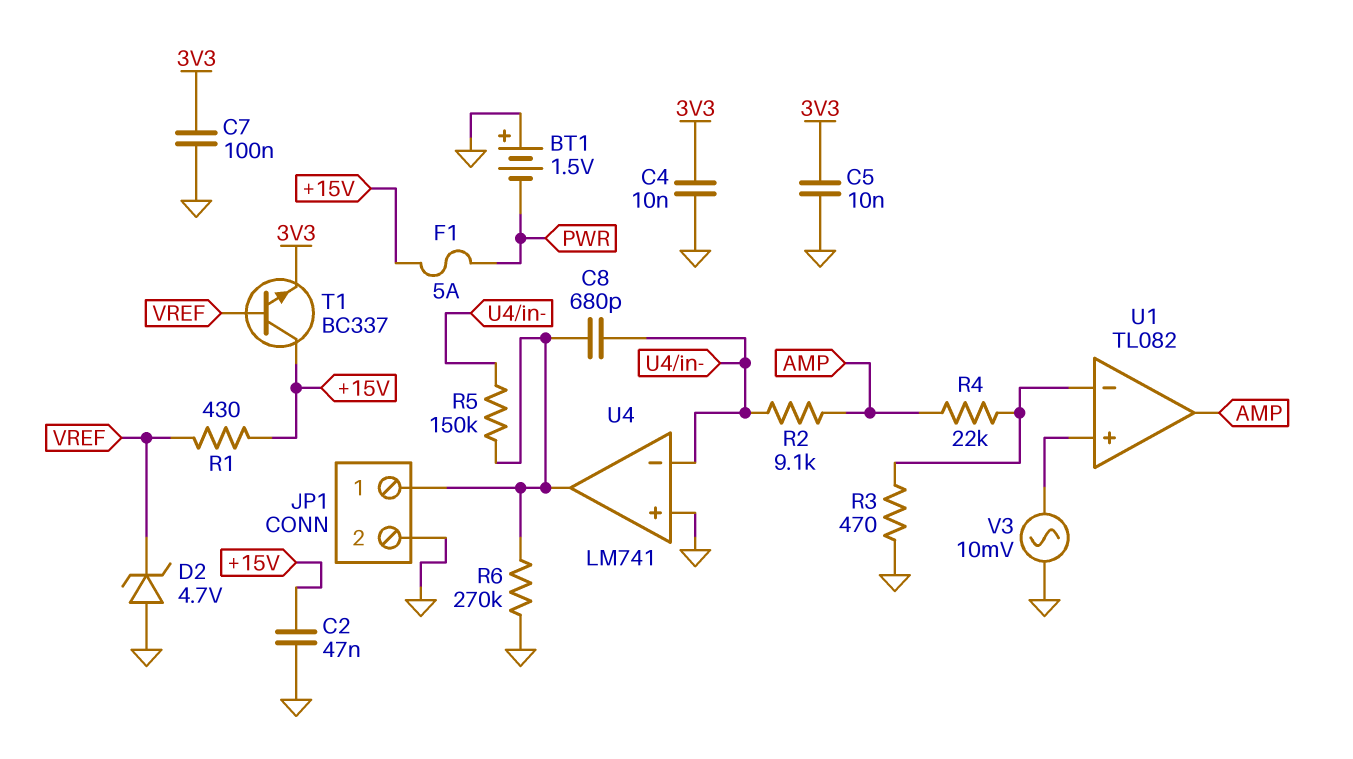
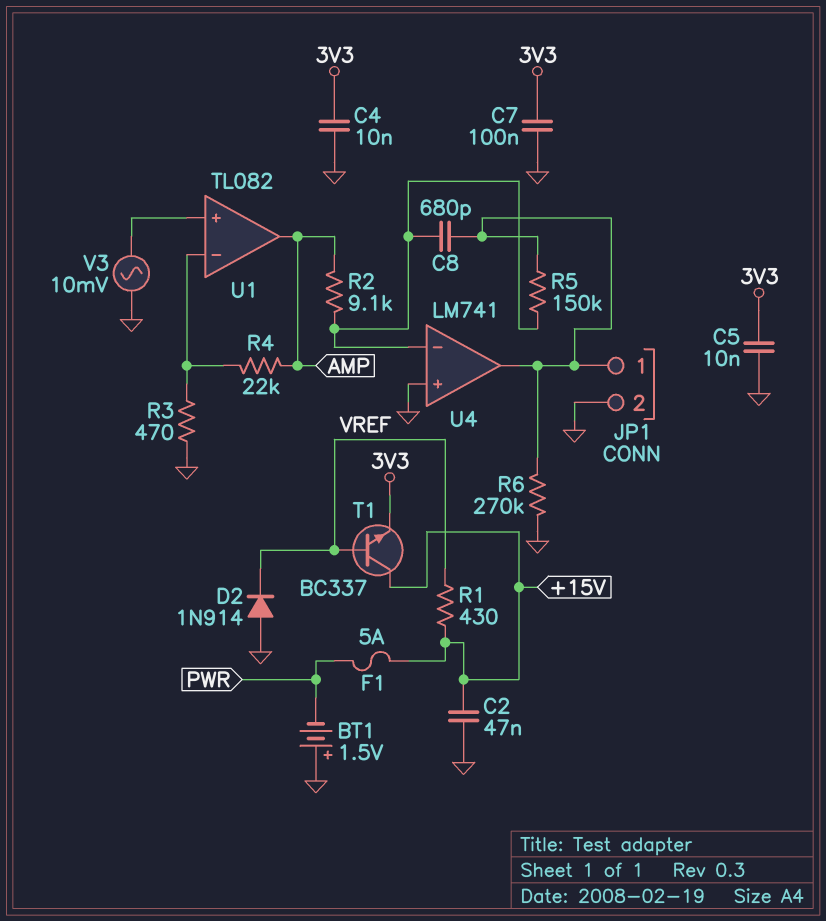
D2: zener 4.7V (A GND, K VREF) -> diode 1N914 (A GND, K VREF)

